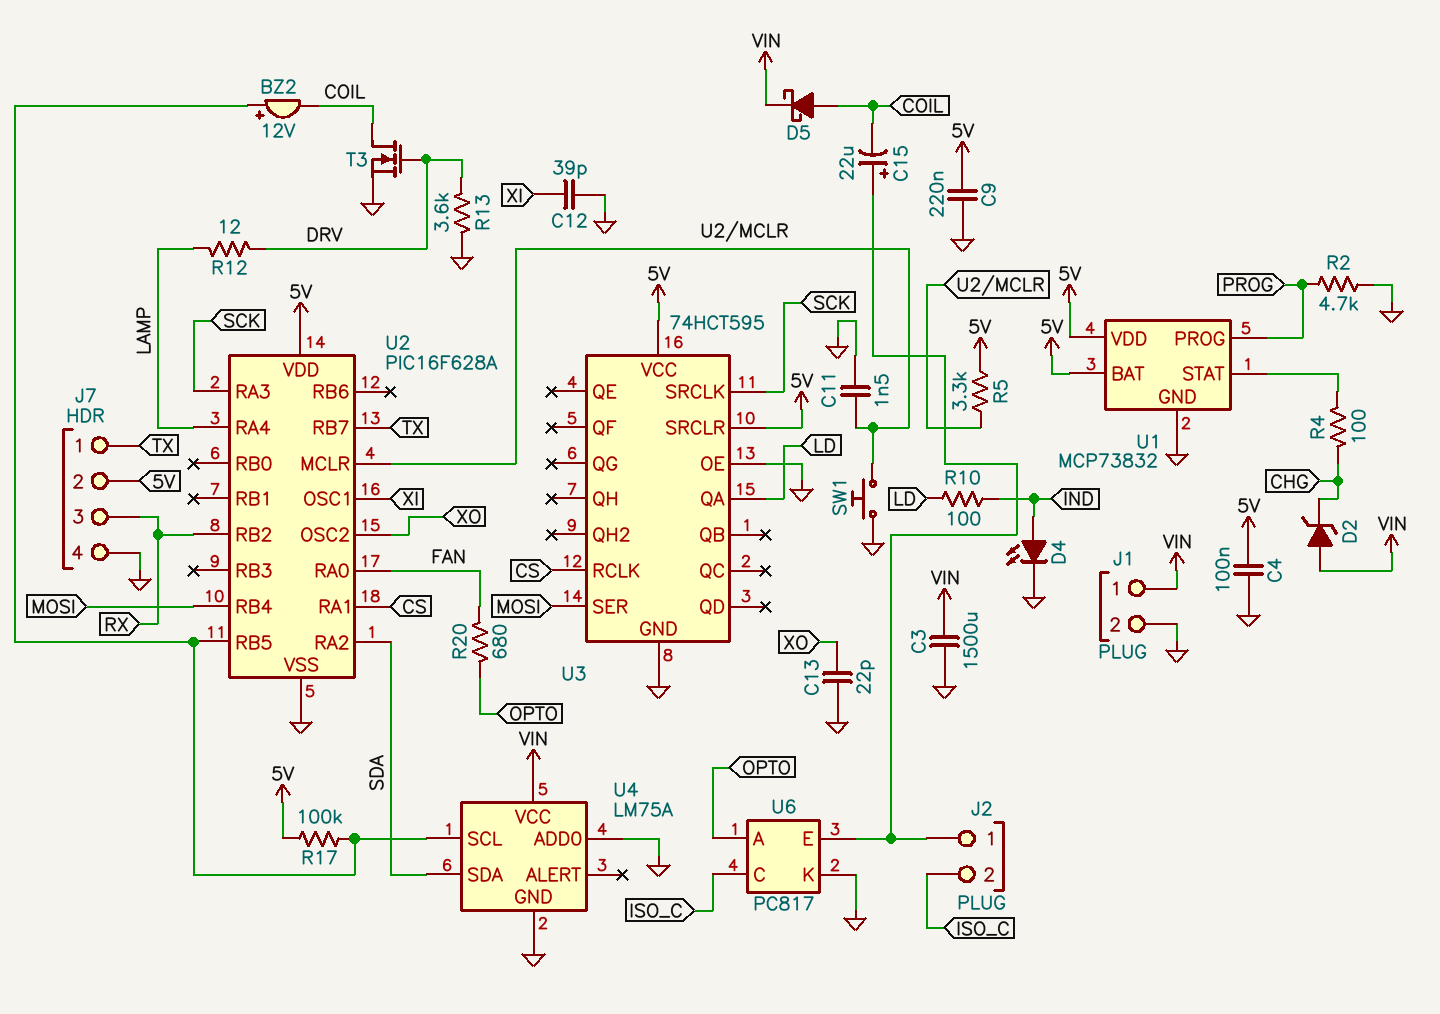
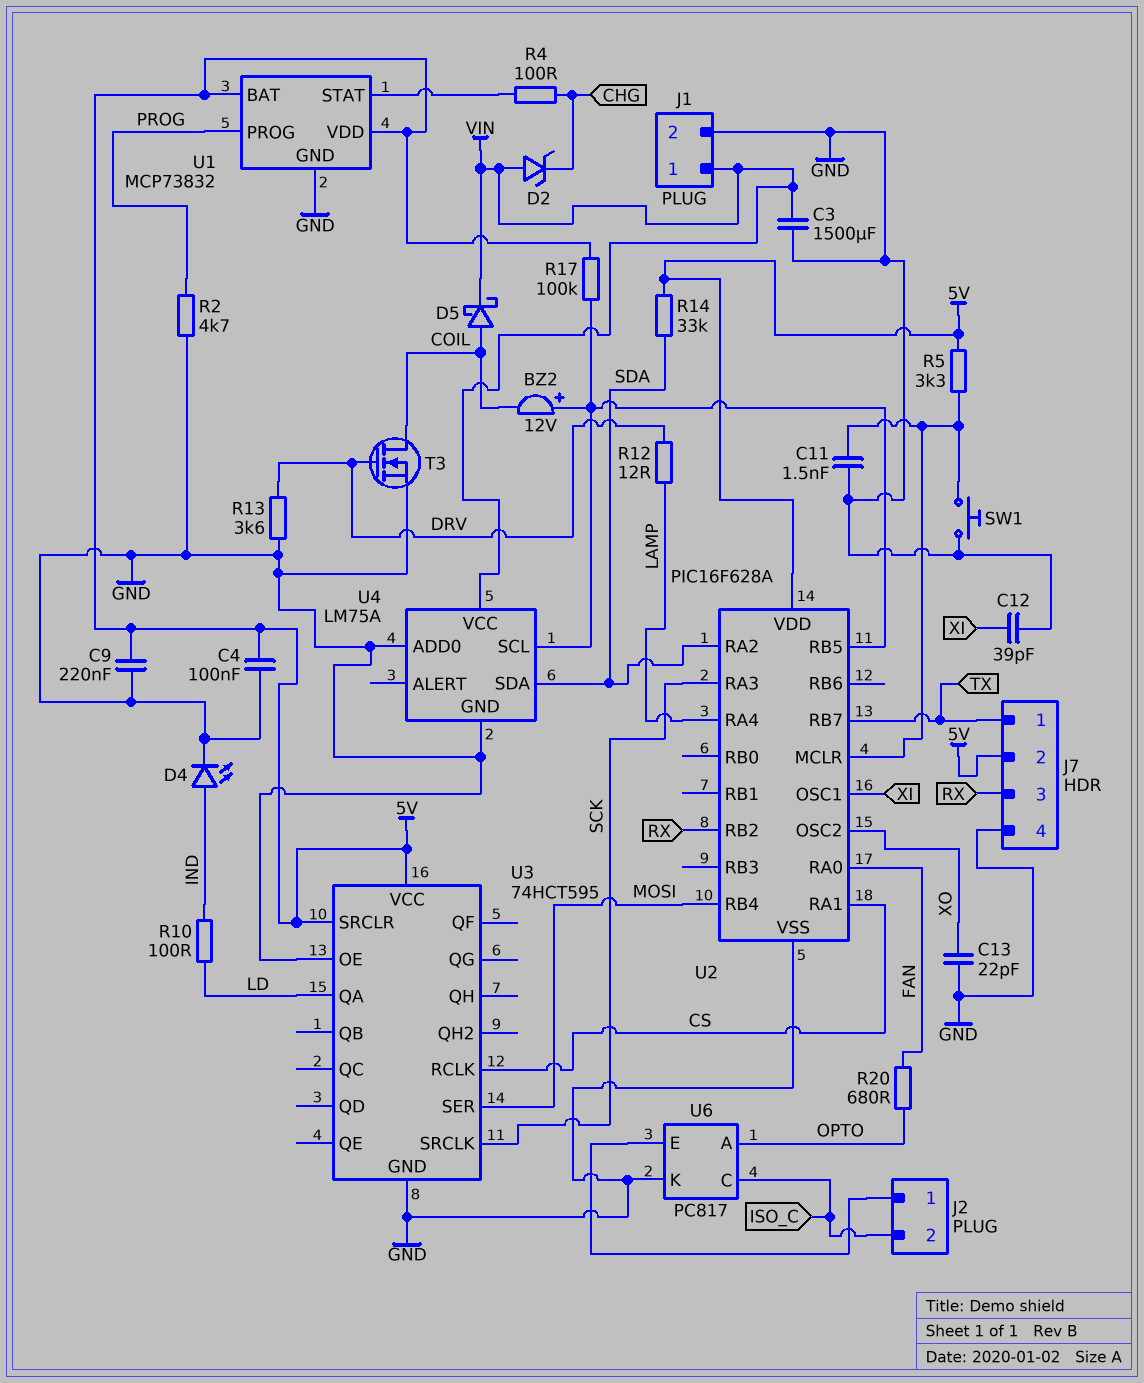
C15: 22uF (plus J2/1, minus COIL) -> none
R14: none -> 33k (5V, SDA)

